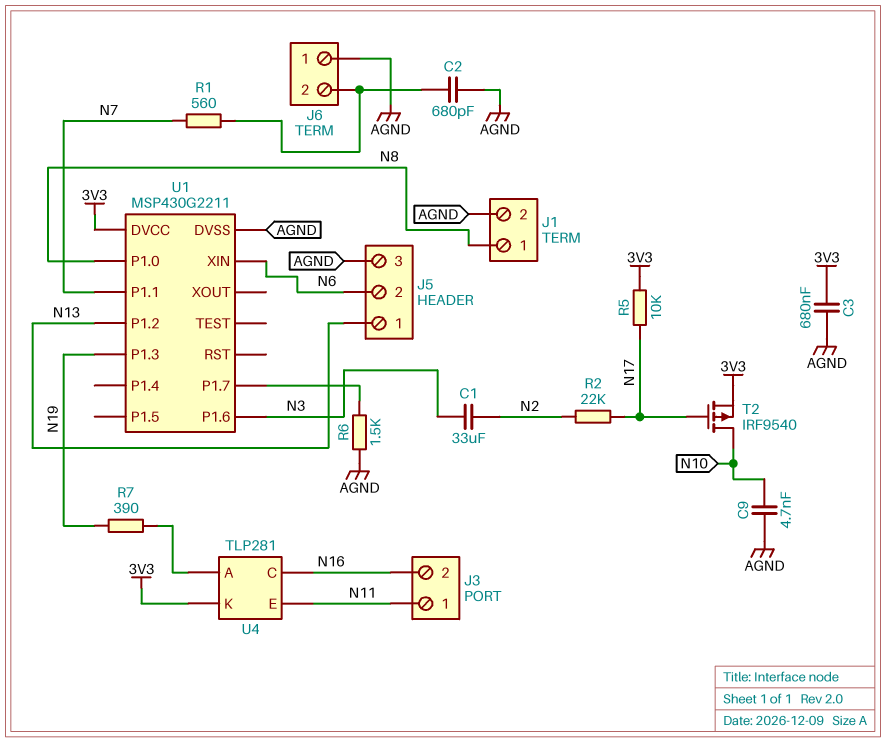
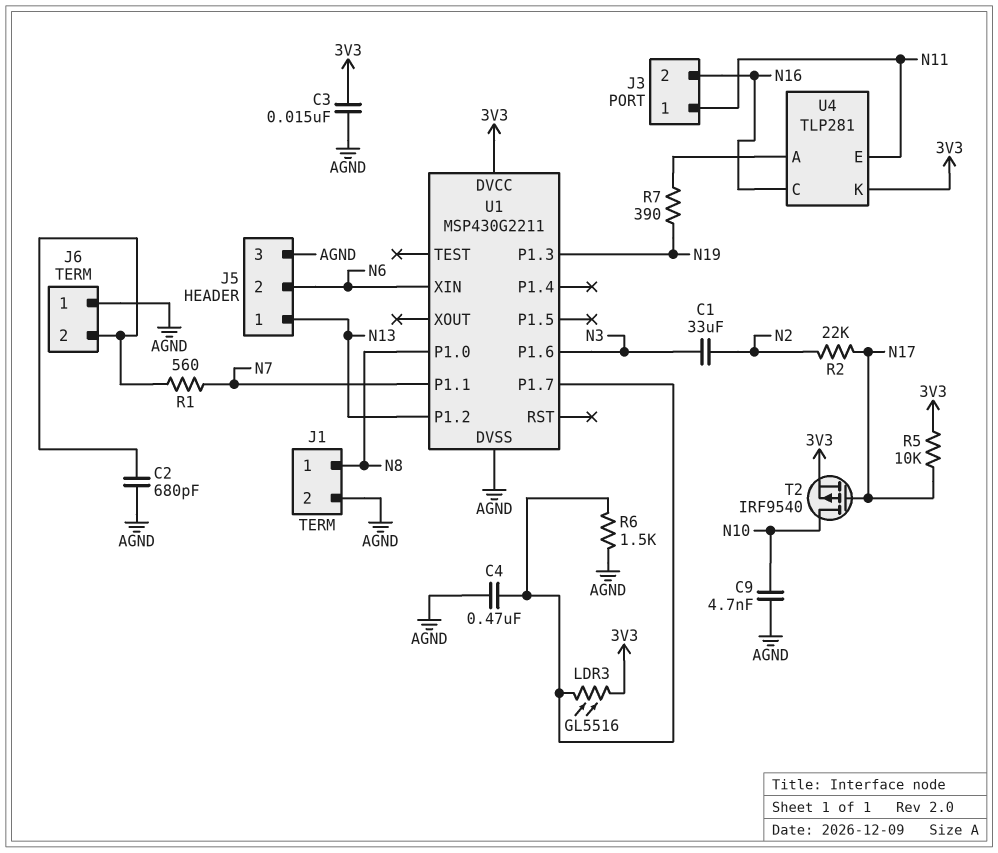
C3: 680nF (3V3, AGND) -> 15nF (3V3, AGND)
C4: none -> 470nF (AGND, U1/P1.7)
LDR3: none -> GL5516 (3V3, U1/P1.7)

